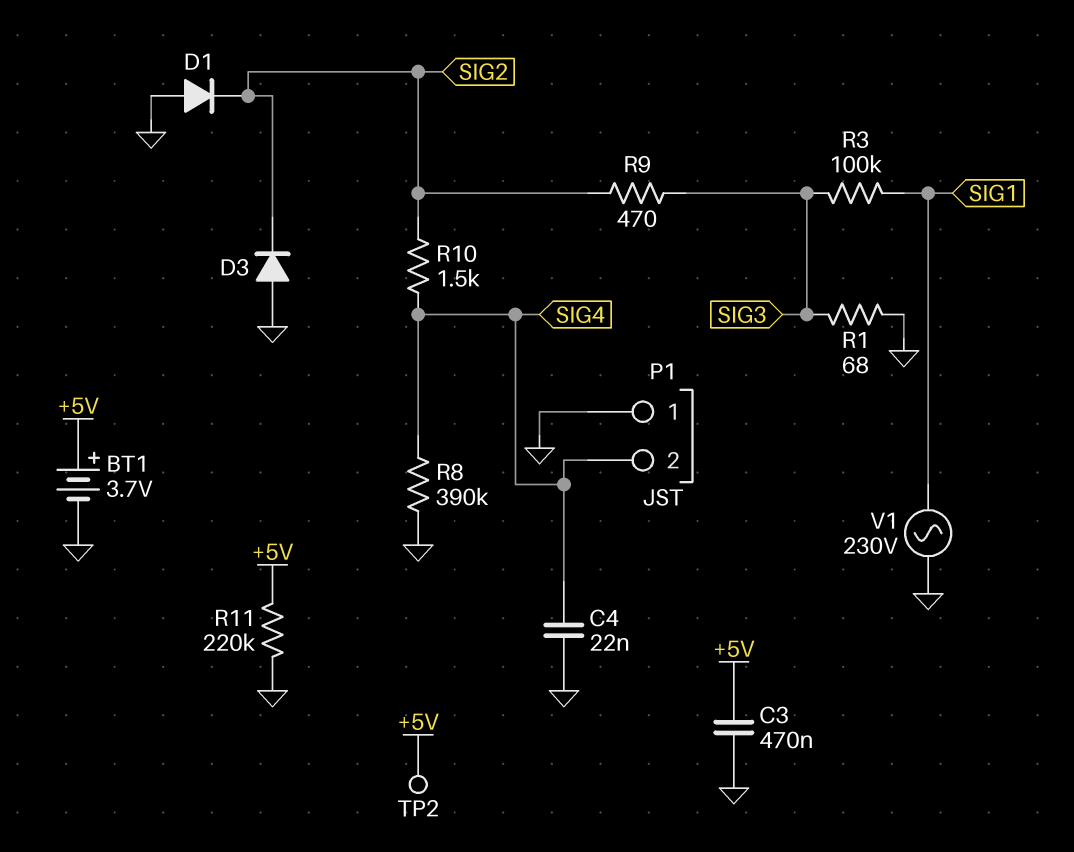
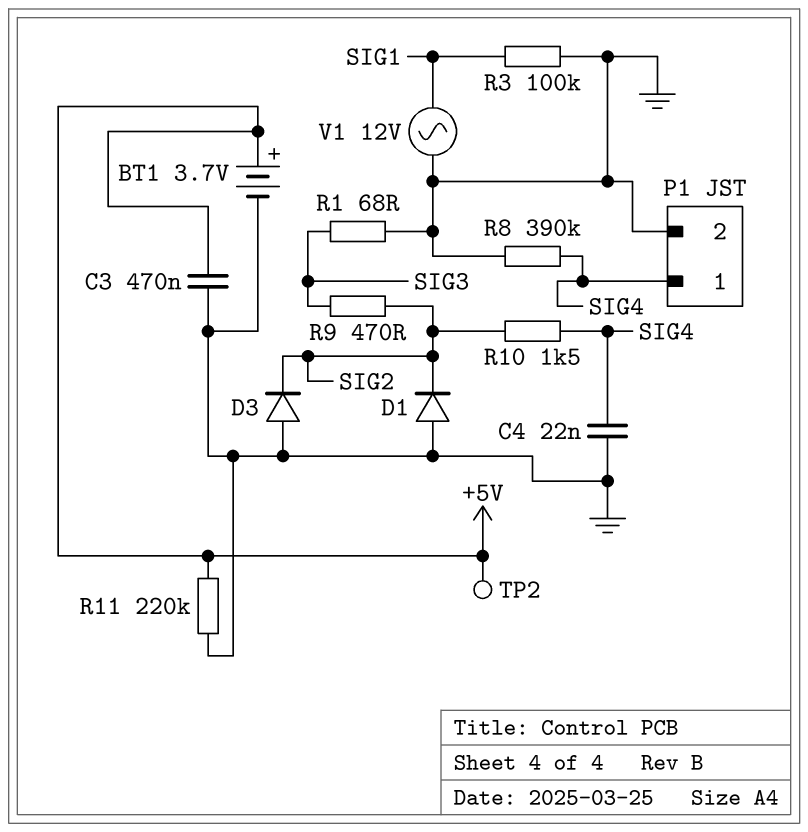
P1 pin 1: GND -> SIG4
P1 pin 2: SIG4 -> GND
R3: 100k (SIG1, SIG3) -> 100k (GND, SIG1)
V1: AC 230V (GND, SIG1) -> AC 12V (GND, SIG1)

